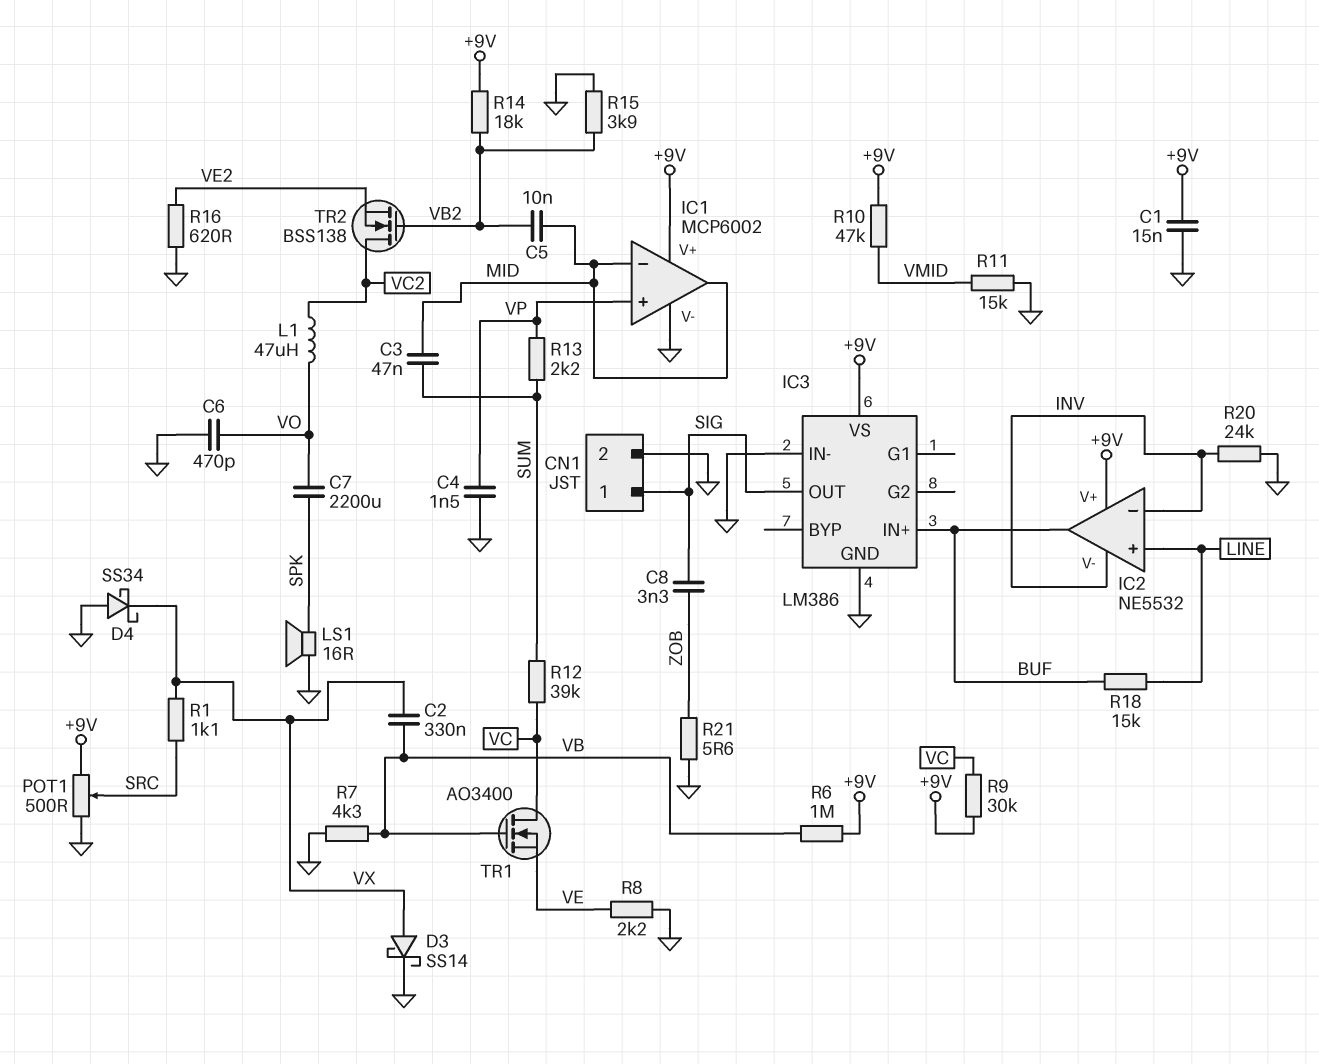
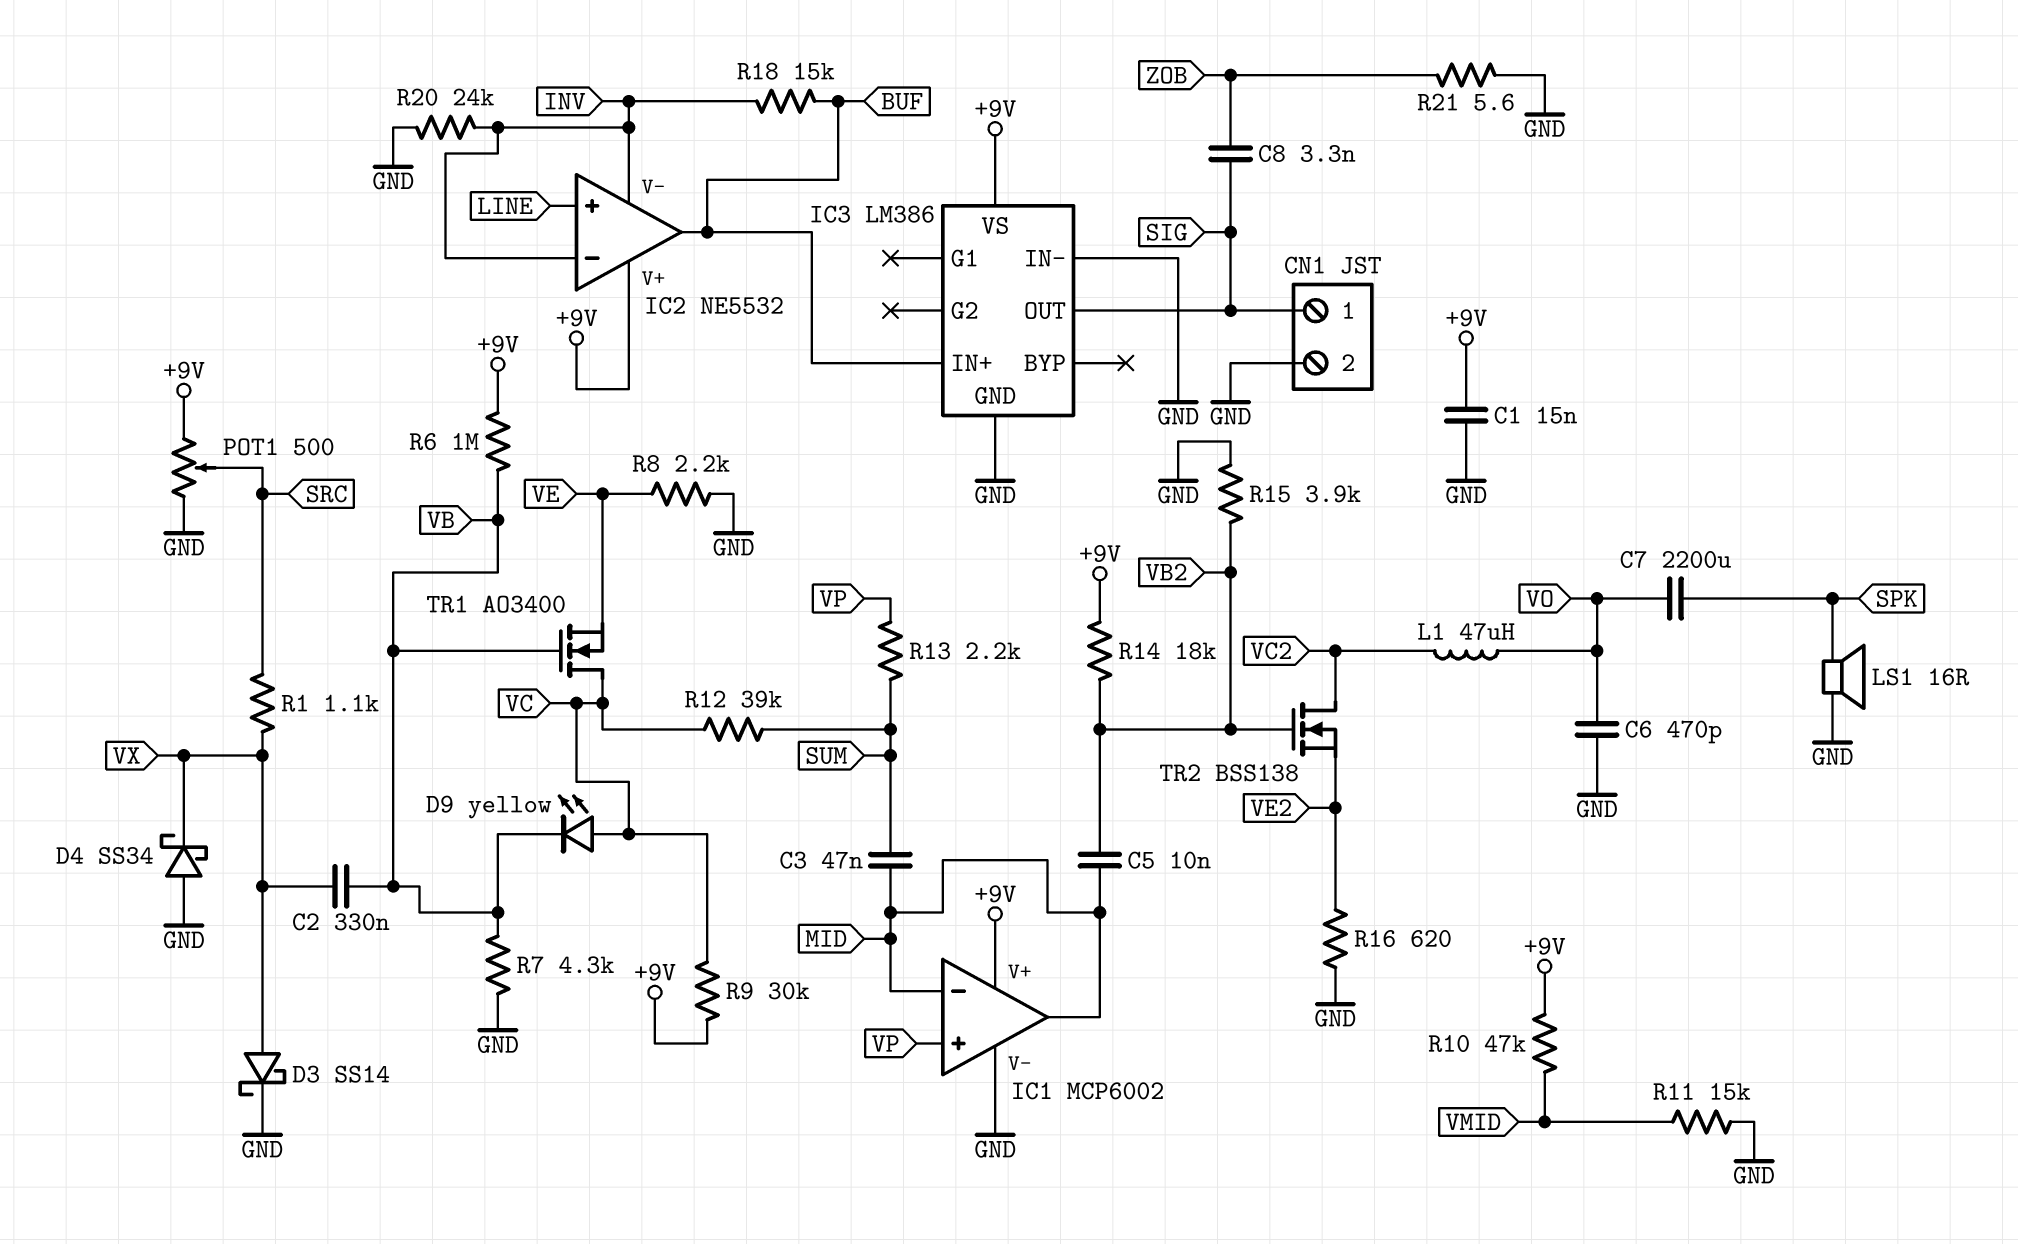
C4: 1.5nF (GND, VP) -> none
D9: none -> LED yellow (A VC, K VB)
R18: 15k (BUF, LINE) -> 15k (BUF, INV)

